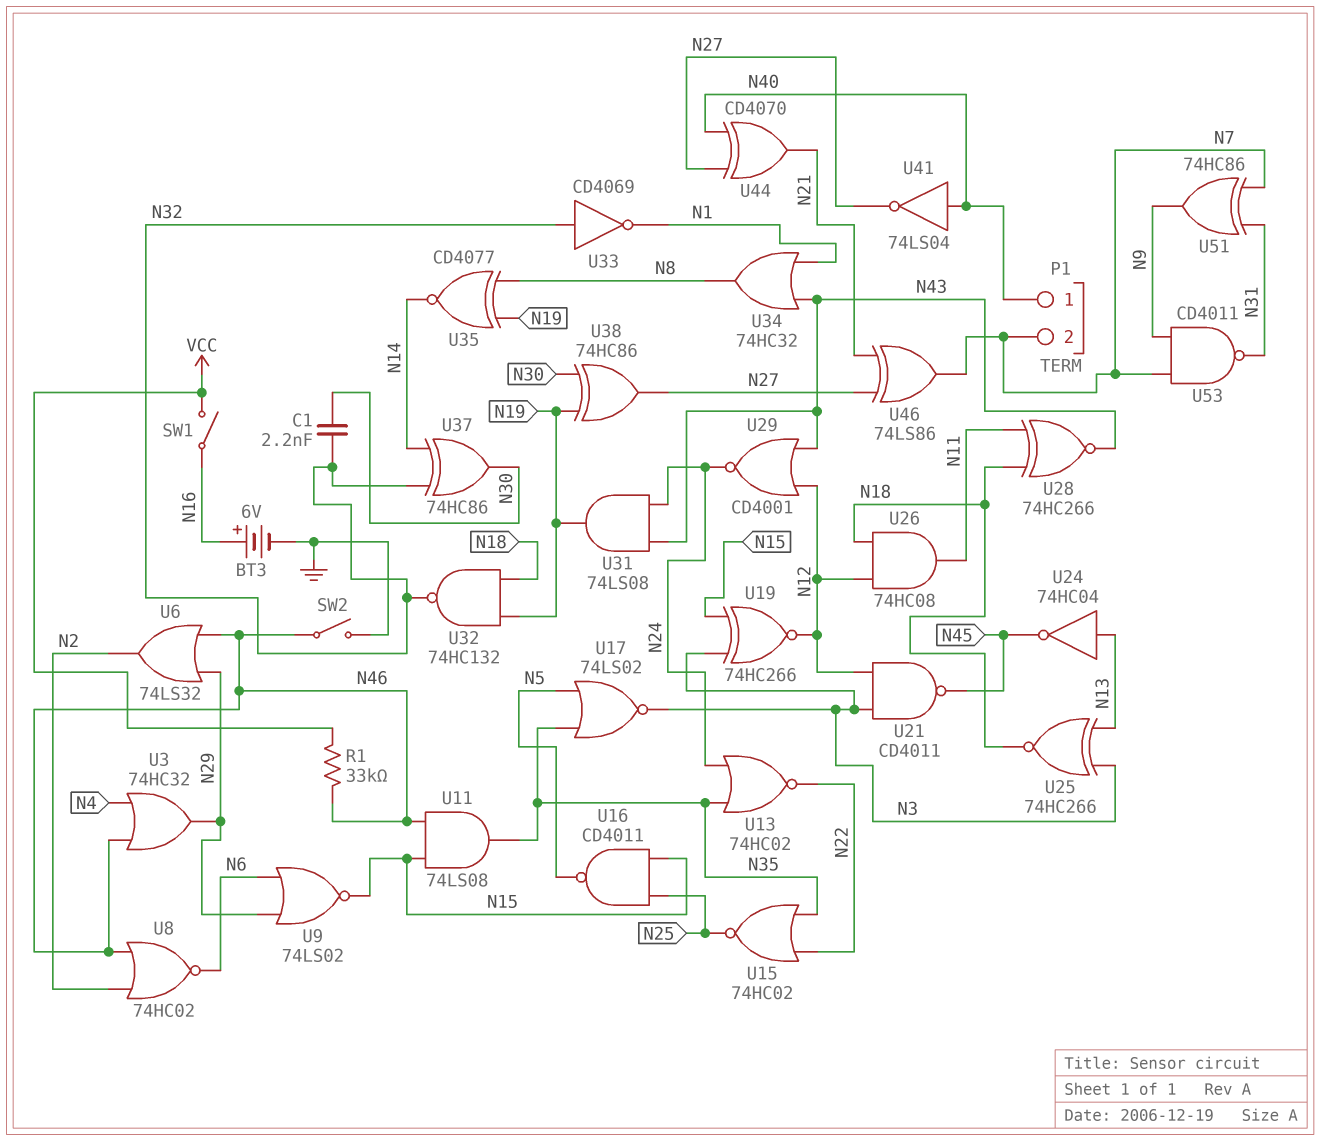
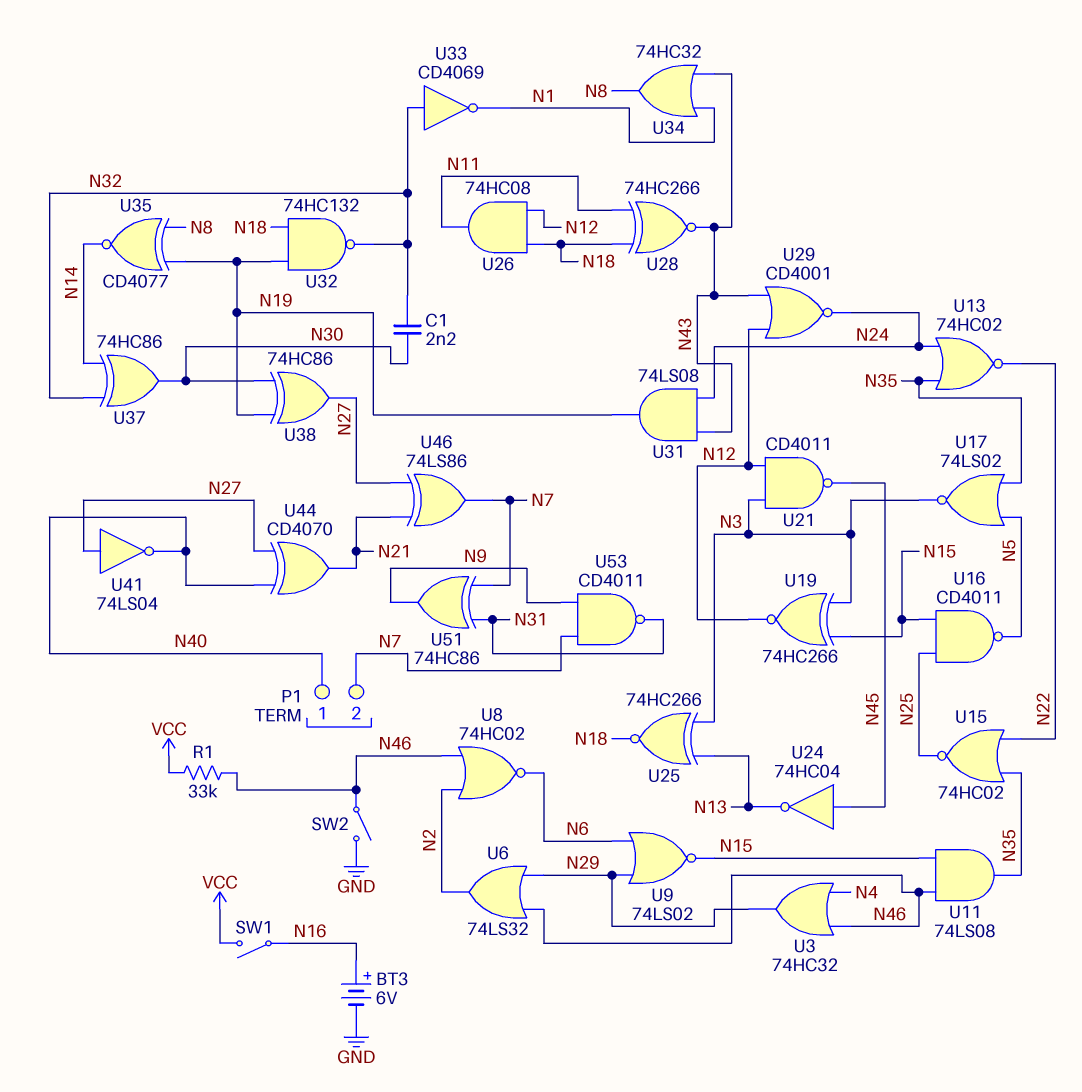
U24: NOT 74HC04 (in N13, out N45) -> NOT 74HC04 (in N45, out N13)
U41: NOT 74LS04 (in N40, out N27) -> NOT 74LS04 (in N27, out N40)

